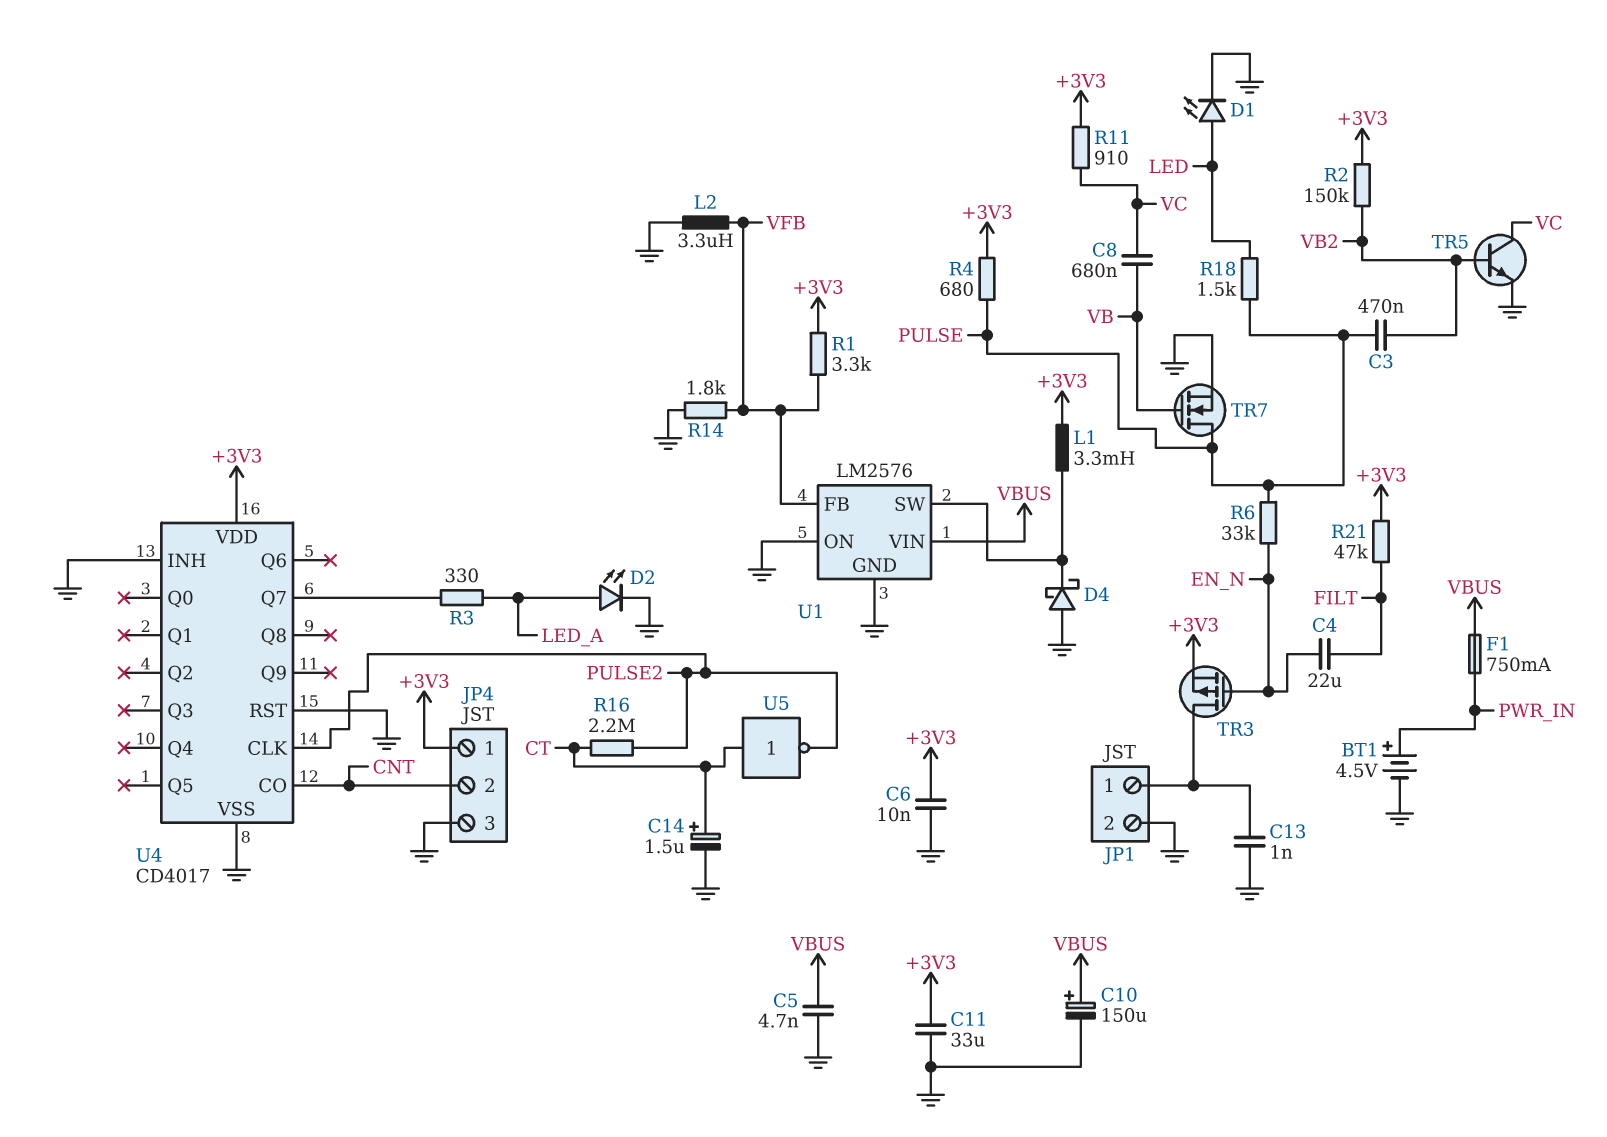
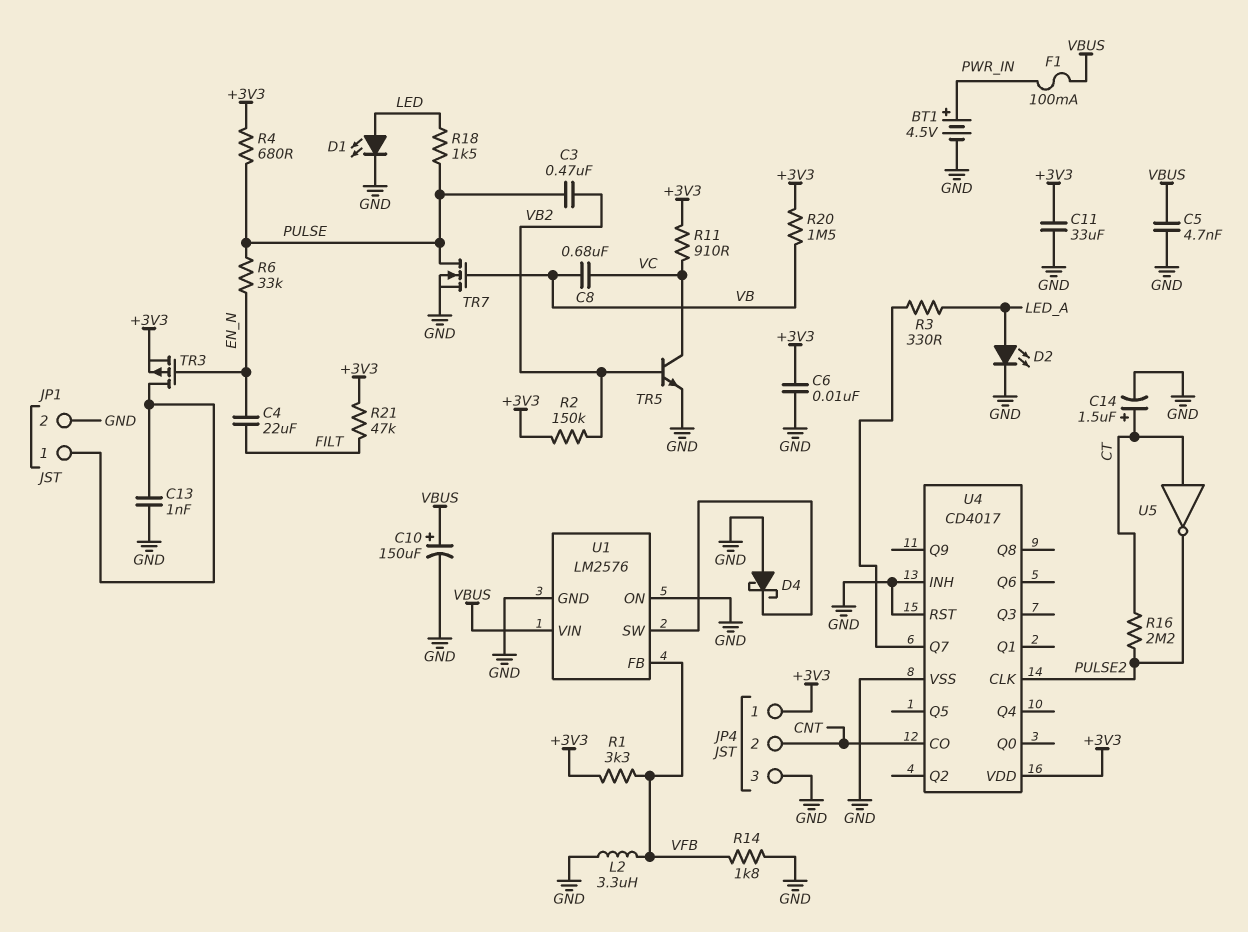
F1: 750mA (PWR_IN, VBUS) -> 100mA (PWR_IN, VBUS)
L1: 3.3mH (+3V3, U1/SW) -> none
R20: none -> 1.5M (+3V3, VB)

